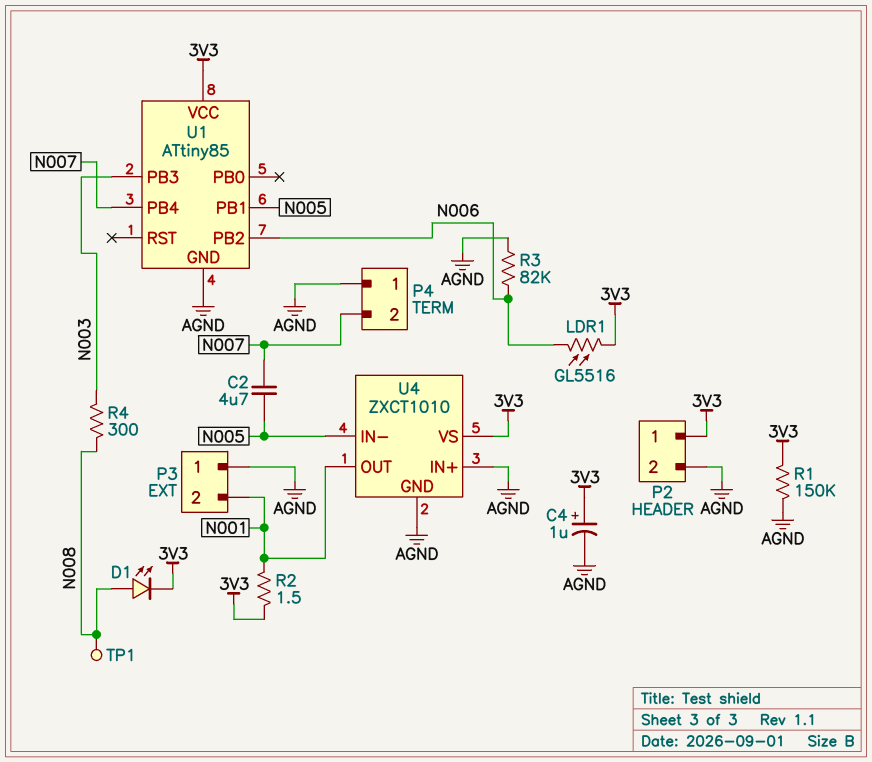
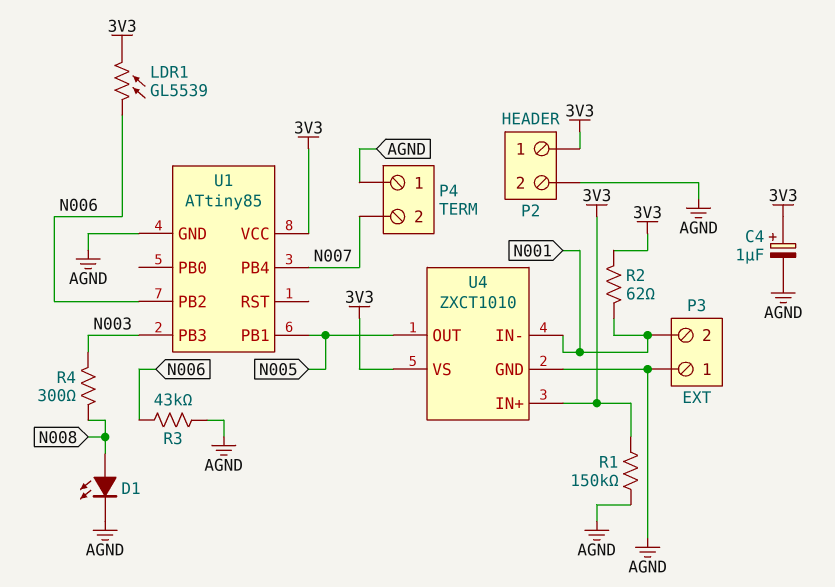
C2: 4.7uF (N005, N007) -> none
D1: LED (A N008, K 3V3) -> LED (A N008, K AGND)
LDR1: GL5516 (3V3, N006) -> GL5539 (3V3, N006)
R2: 1.5 (3V3, N001) -> 62 (3V3, N001)
R3: 82k (AGND, N006) -> 43k (AGND, N006)
TP1: test point (N008) -> none
U4 pin IN+: AGND -> 3V3
U4 pin IN-: N005 -> N001
U4 pin OUT: N001 -> N005

